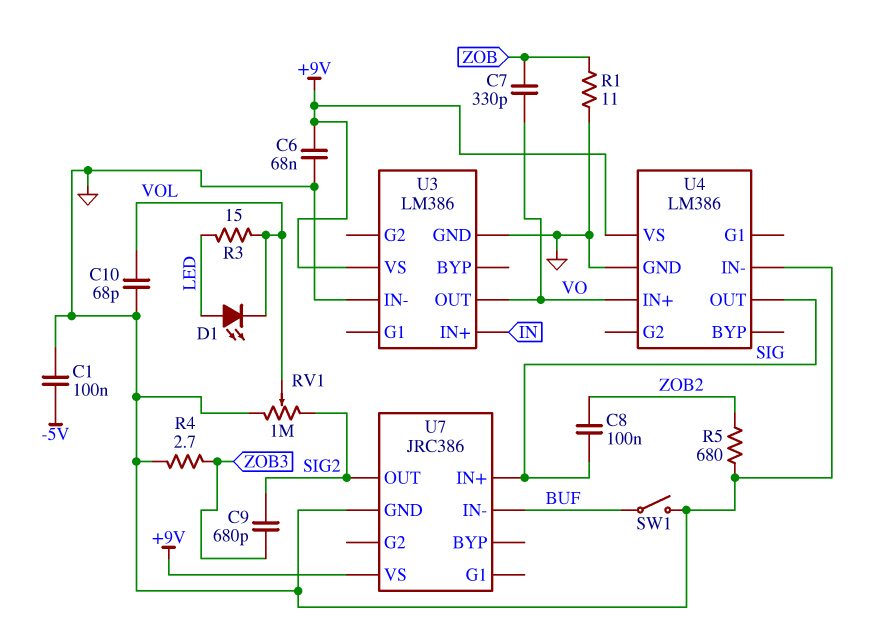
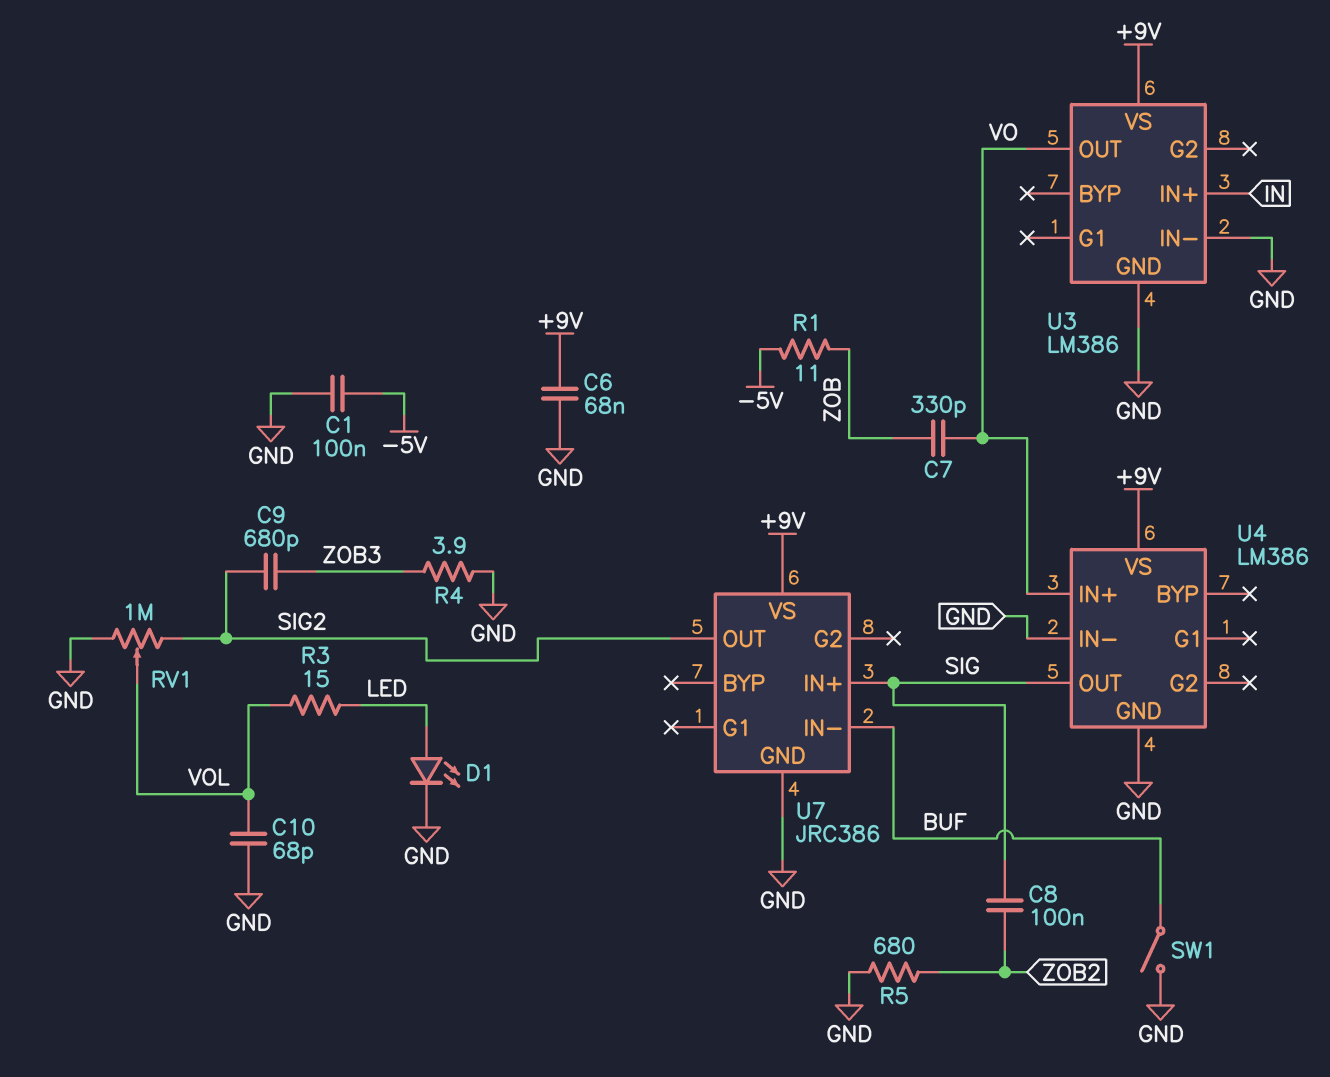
D1: LED (A LED, K VOL) -> LED (A LED, K GND)
R1: 11 (GND, ZOB) -> 11 (-5V, ZOB)
R4: 2.7 (GND, ZOB3) -> 3.9 (GND, ZOB3)

